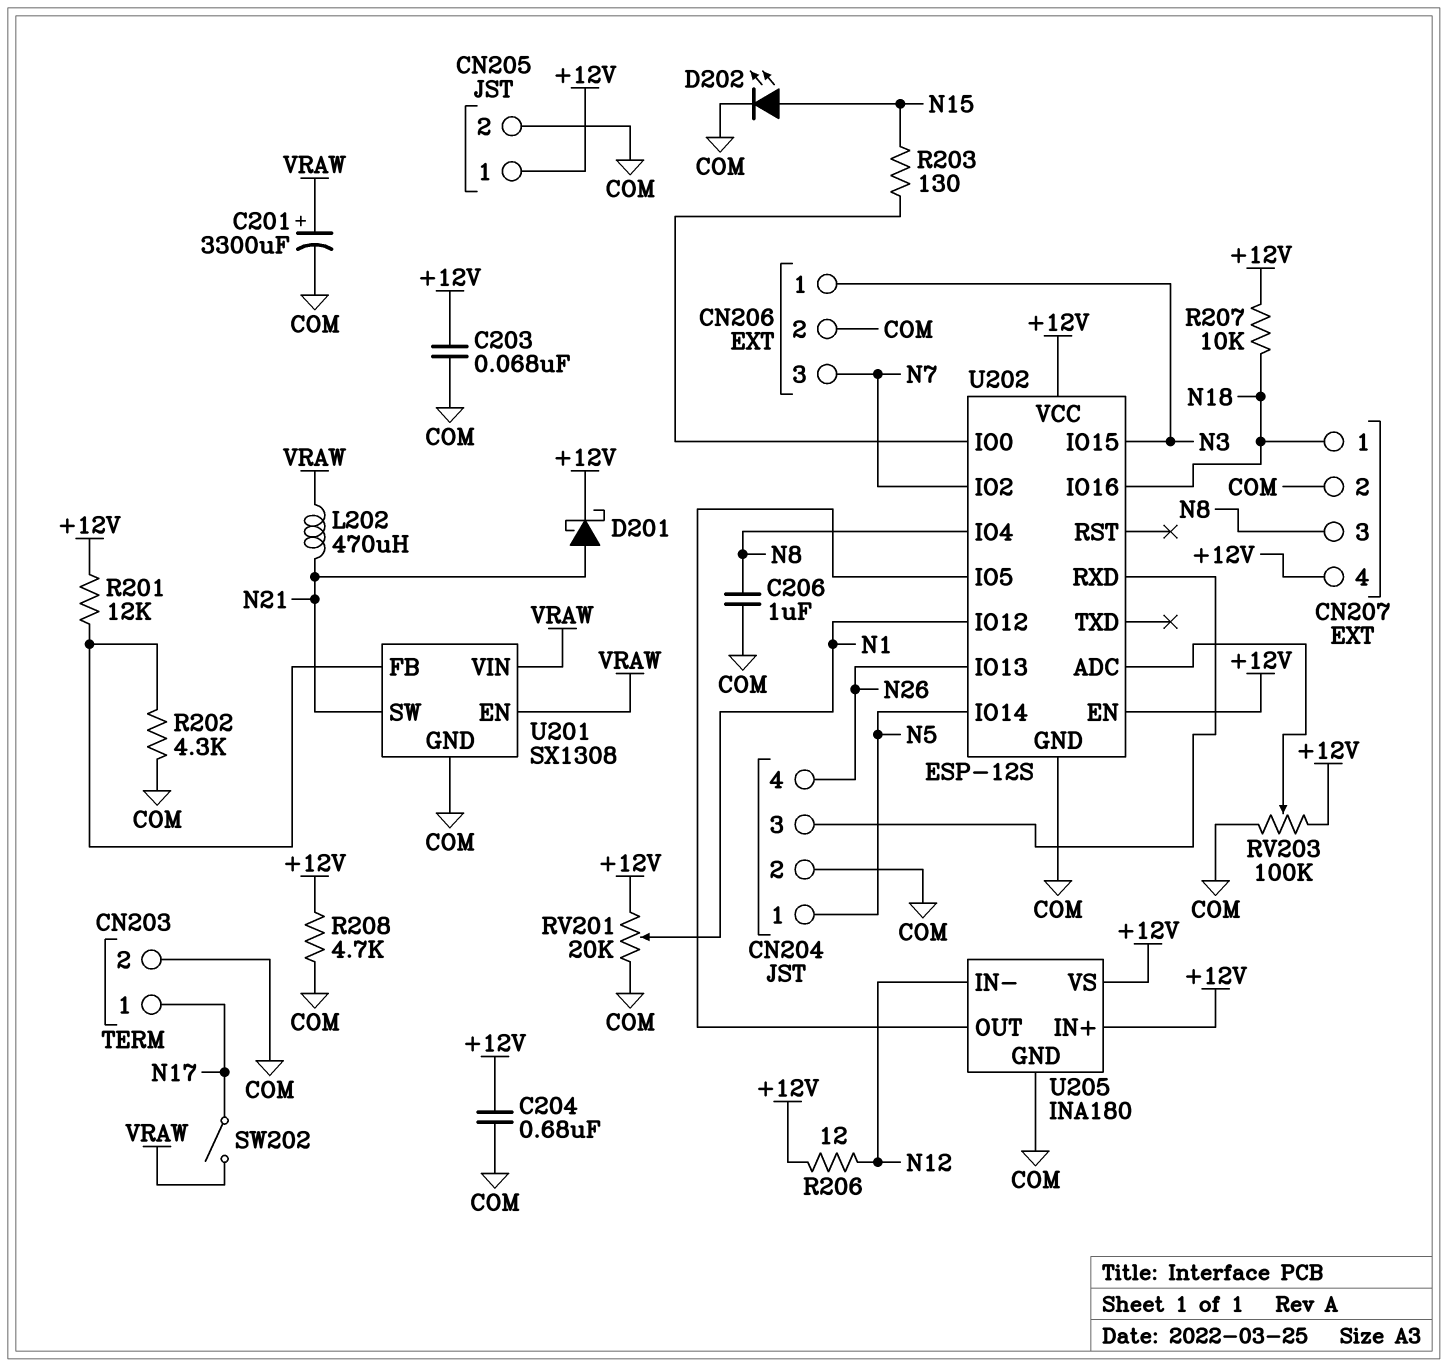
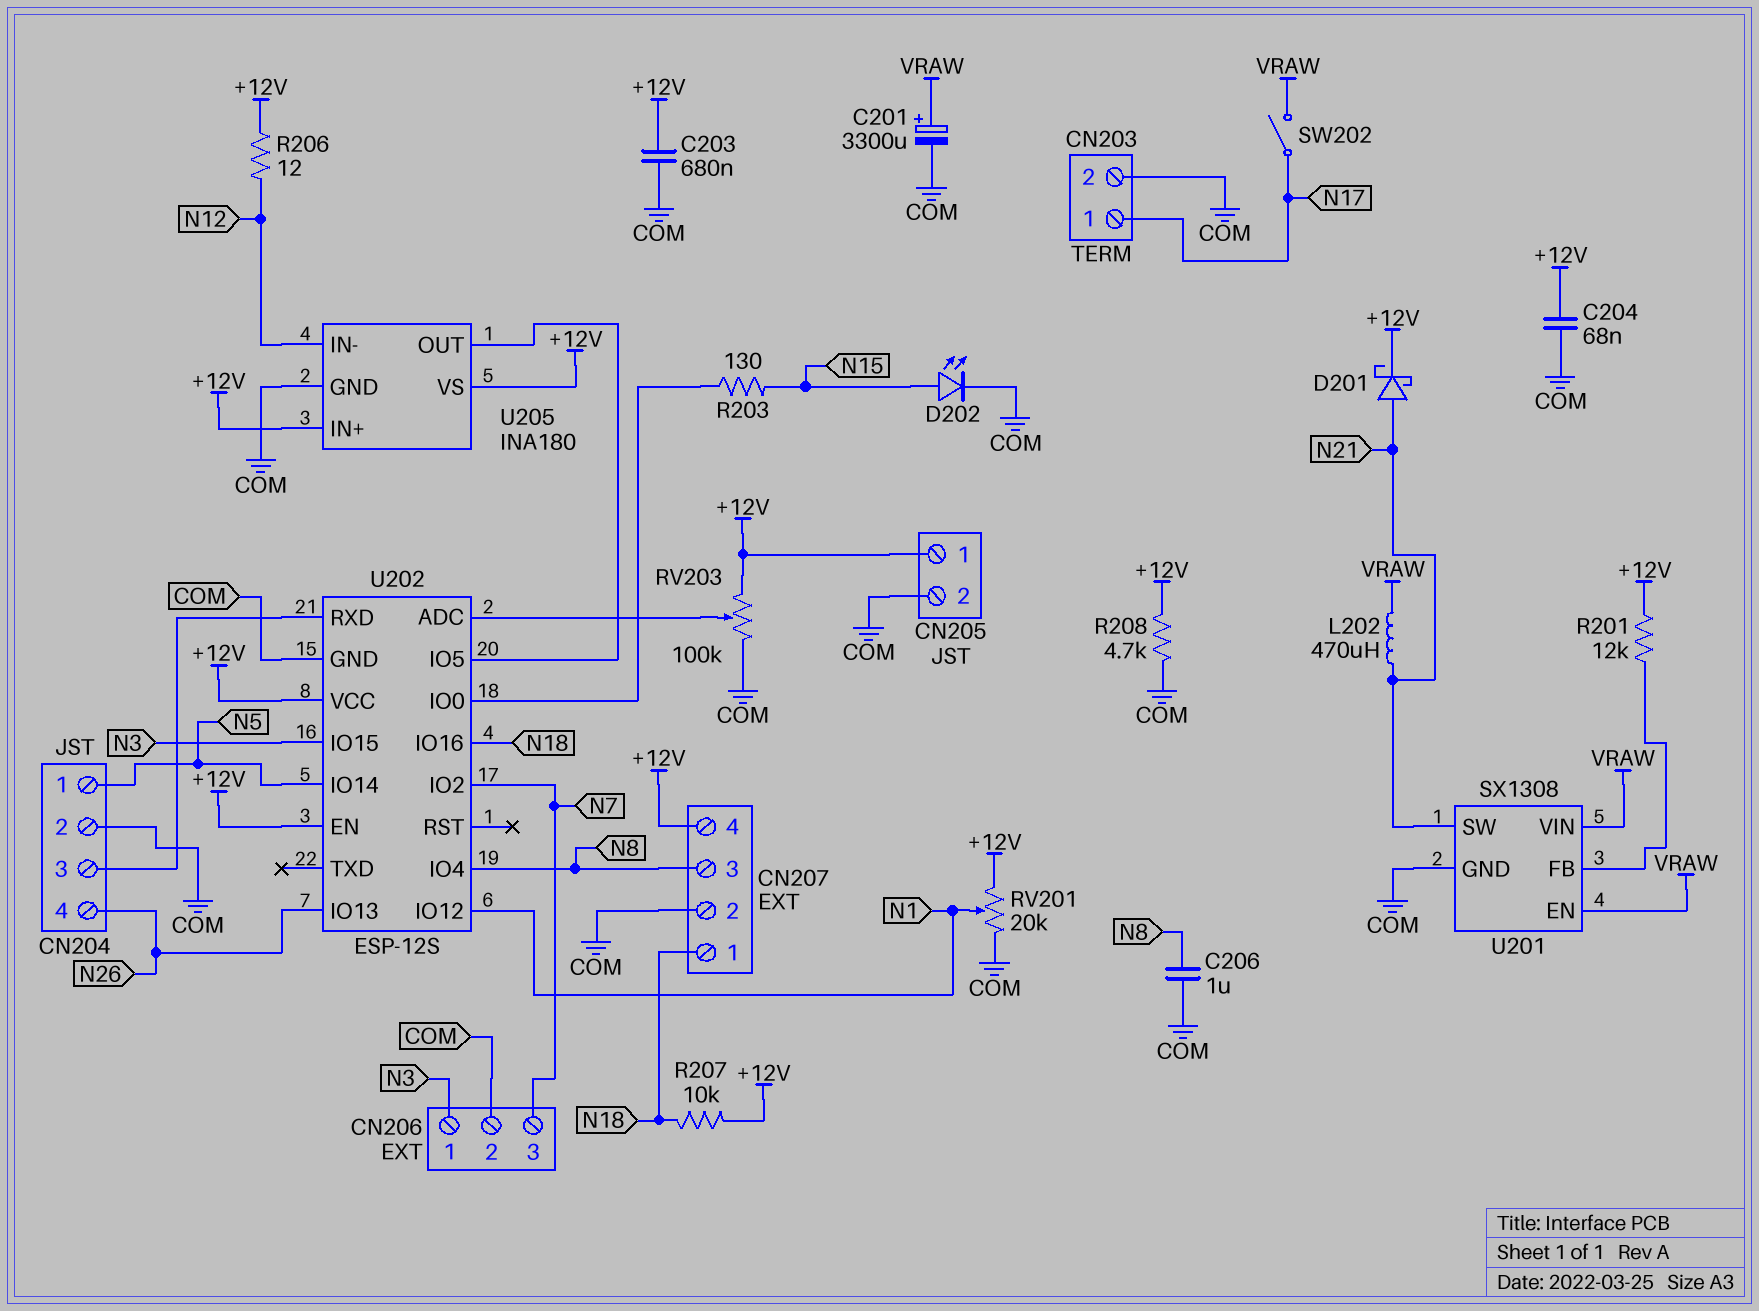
C203: 68nF (+12V, COM) -> 680nF (+12V, COM)
C204: 680nF (+12V, COM) -> 68nF (+12V, COM)
R202: 4.3k (COM, U201/FB) -> none

